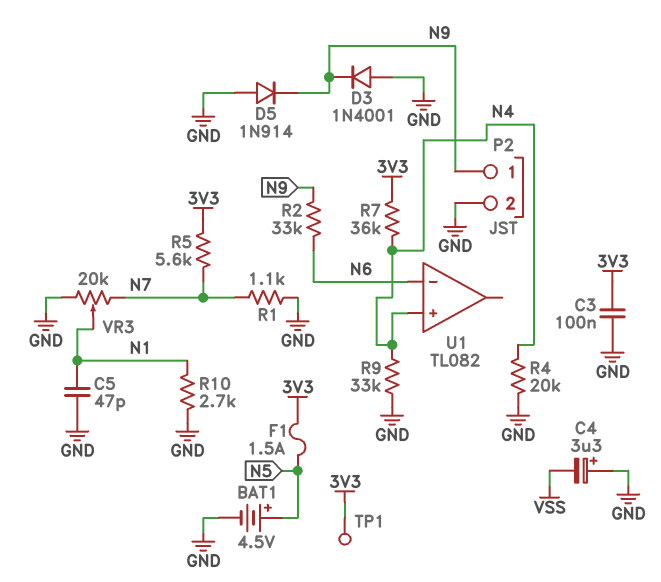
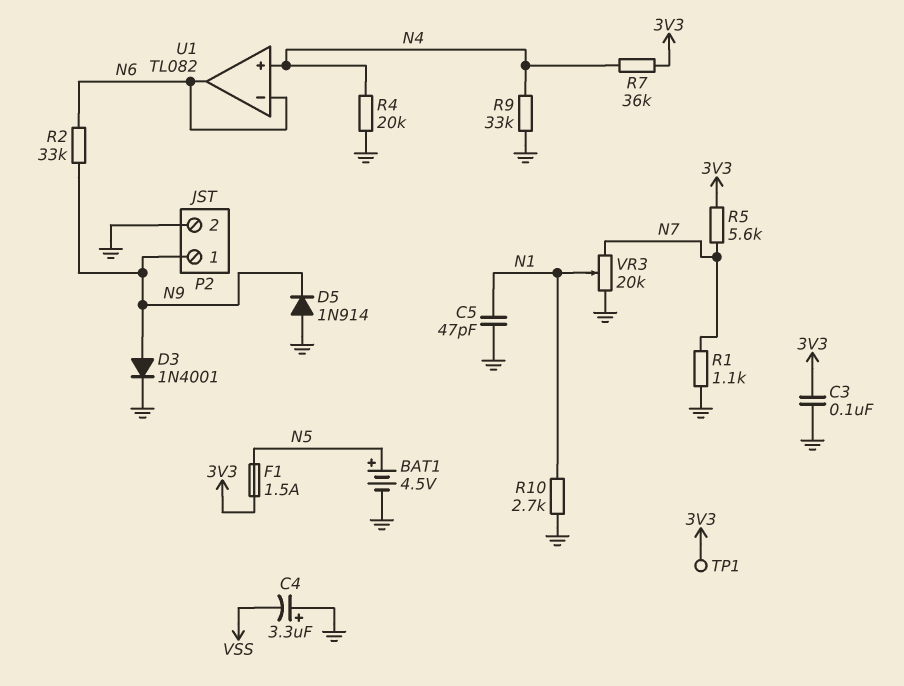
D3: diode 1N4001 (A GND, K N9) -> diode 1N4001 (A N9, K GND)
U1 pin out: none -> N6

